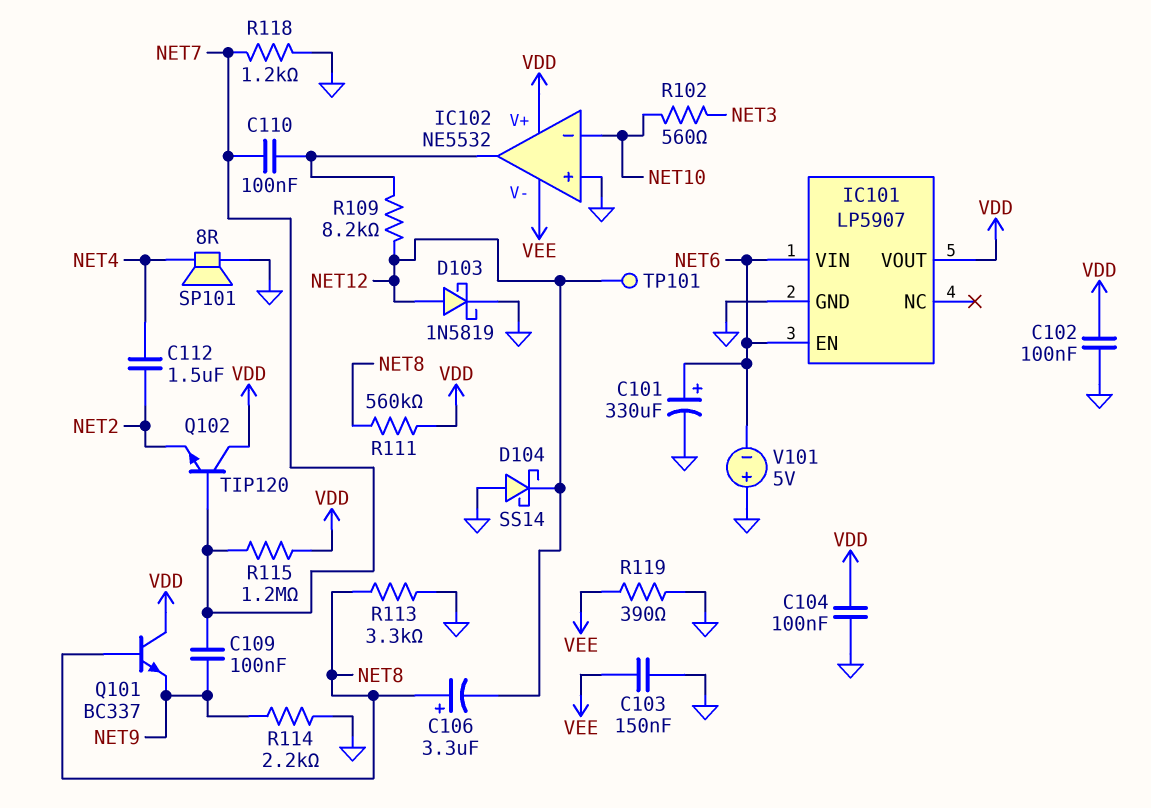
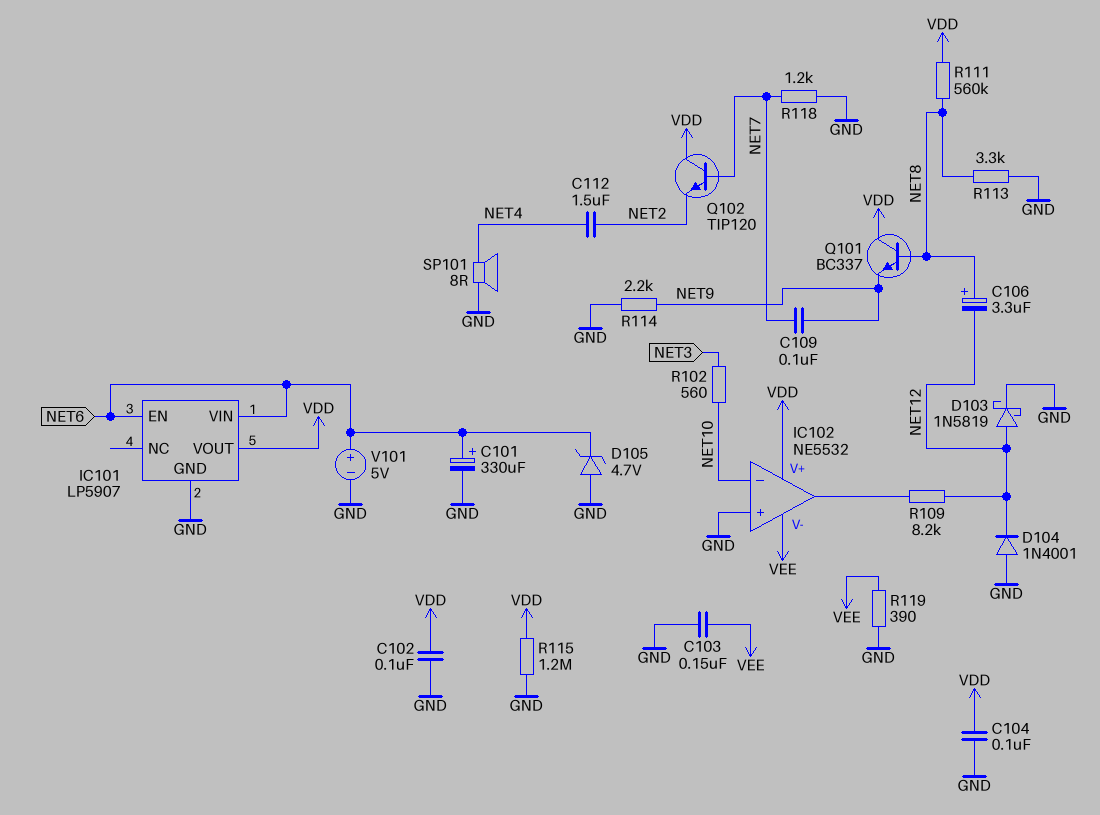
C110: 100nF (IC102/out, NET7) -> none
D104: schottky SS14 (A GND, K NET12) -> diode 1N4001 (A GND, K NET12)
D105: none -> zener 4.7V (A GND, K NET6)
R115: 1.2M (NET7, VDD) -> 1.2M (GND, VDD)
TP101: test point (NET12) -> none
V101: 5V (plus GND, minus NET6) -> 5V (plus NET6, minus GND)

